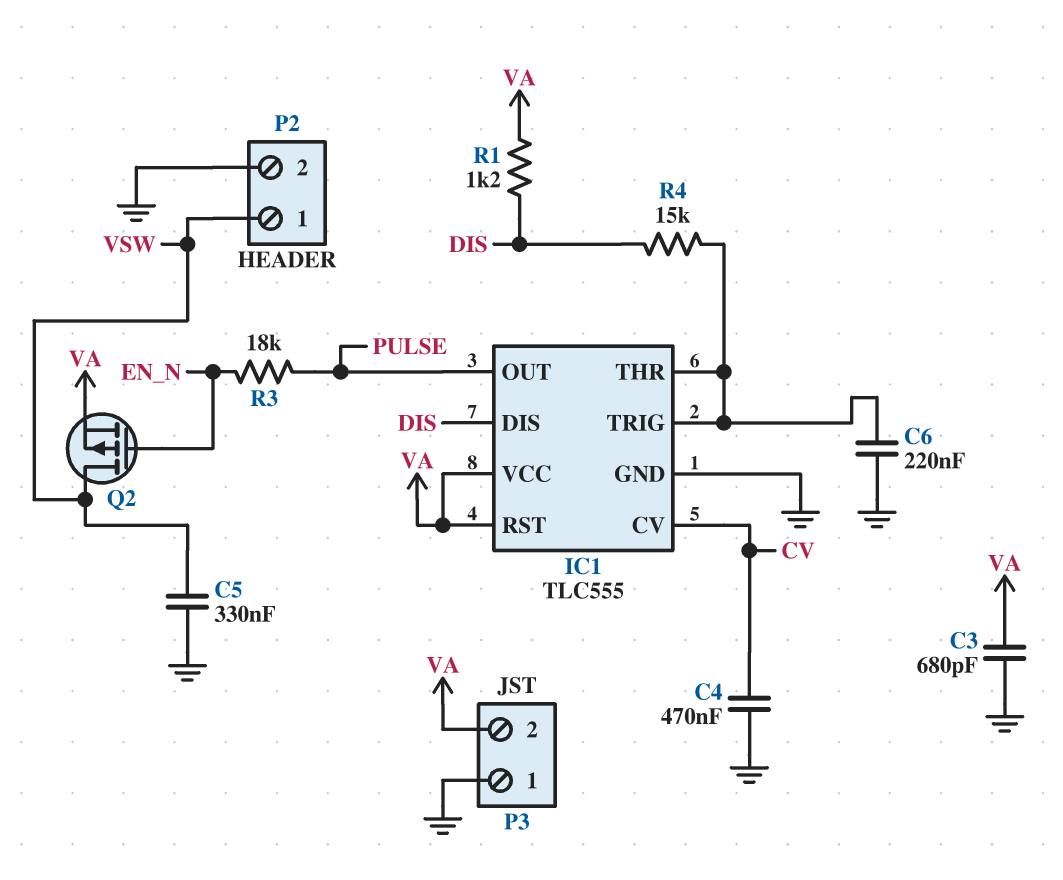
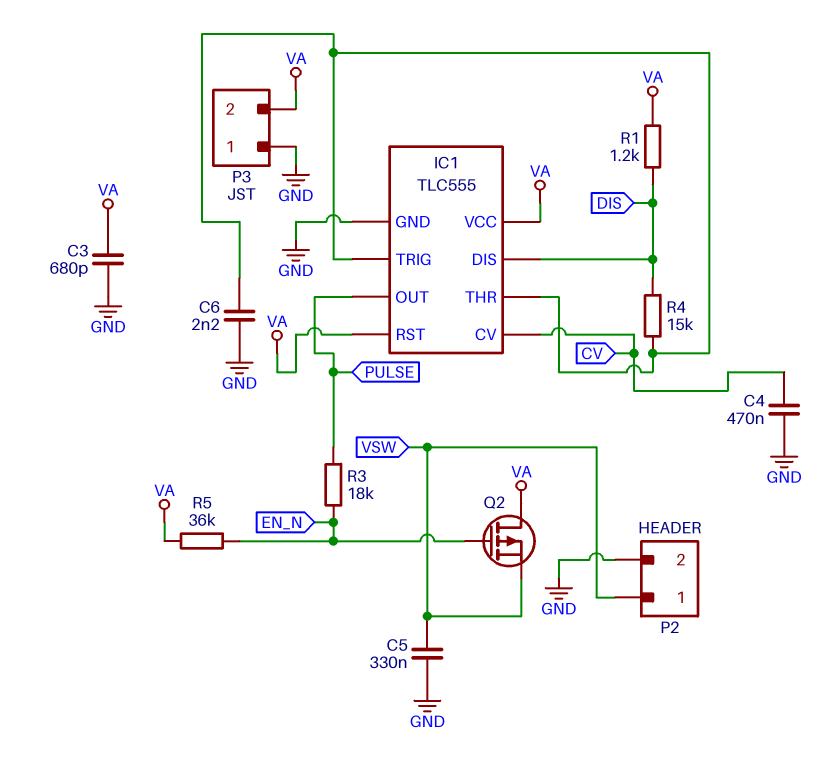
C6: 220nF (GND, IC1/THR) -> 2.2nF (GND, IC1/THR)
Q2: PMOS (G EN_N, D VSW, S VA) -> PMOS (G EN_N, D VA, S VSW)
R5: none -> 36k (EN_N, VA)

